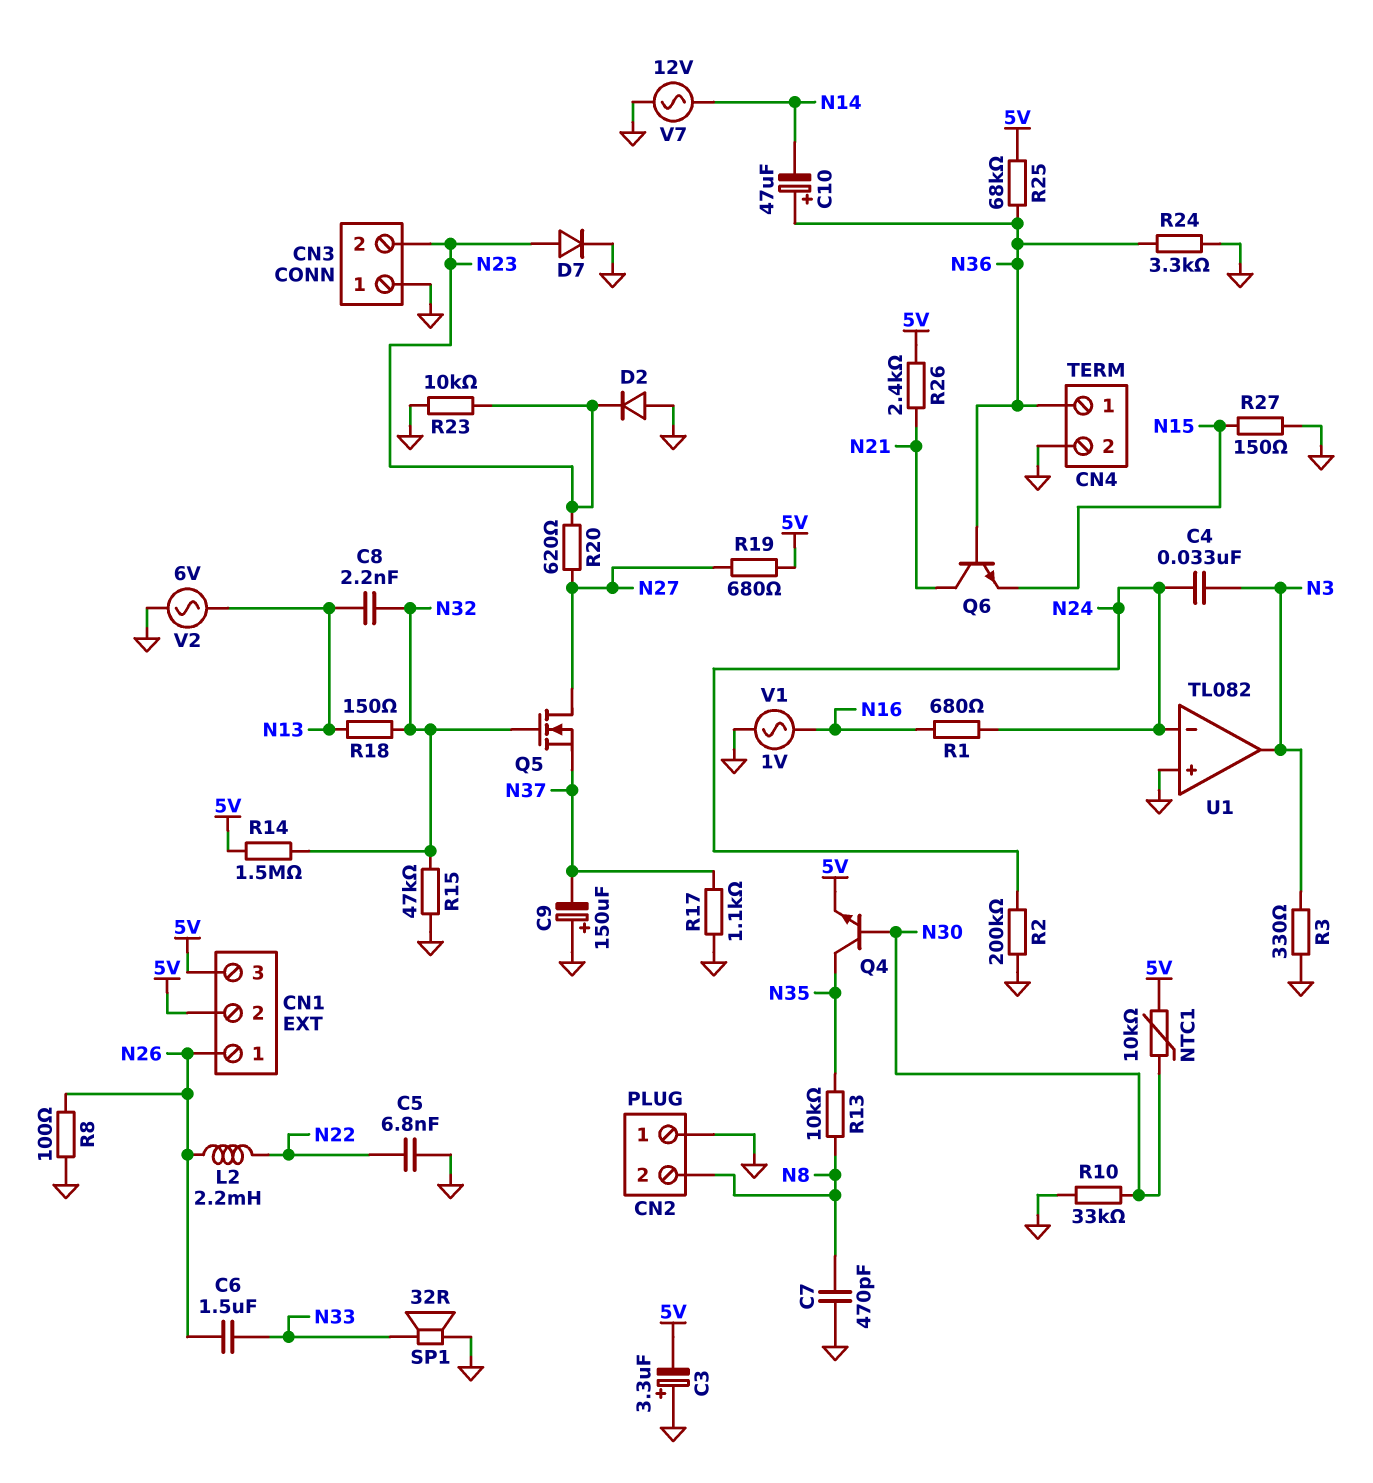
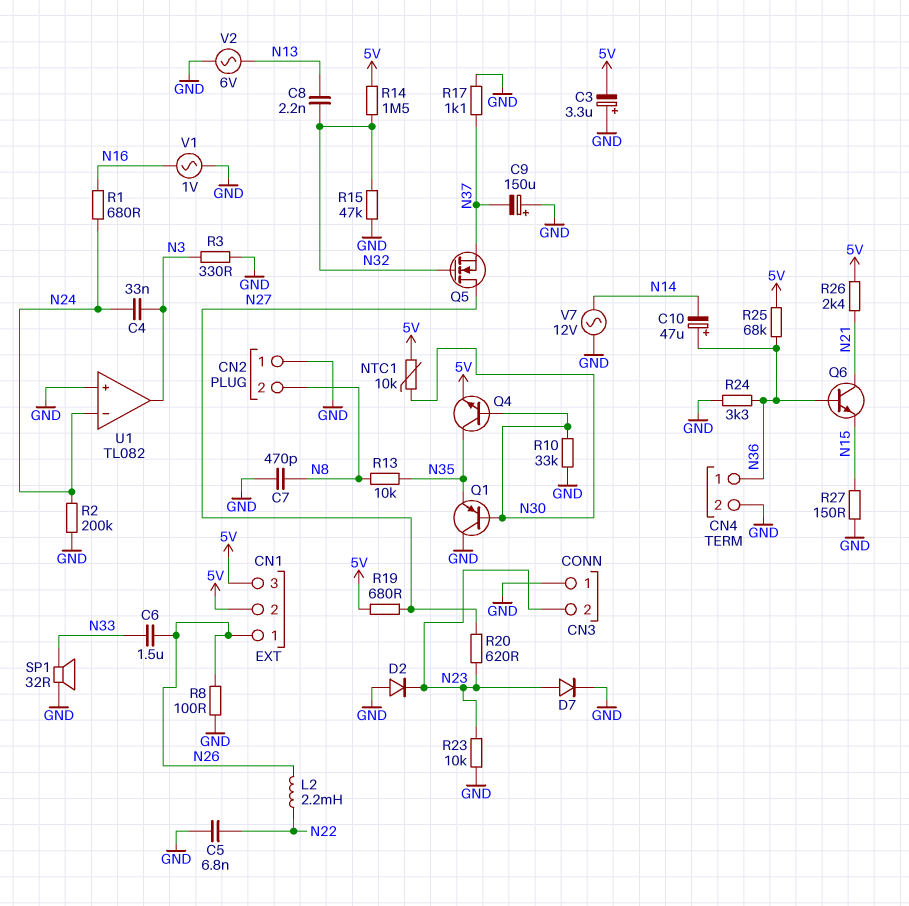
Q1: none -> PNP (B N30, C GND, E N35)
R18: 150 (N13, N32) -> none

